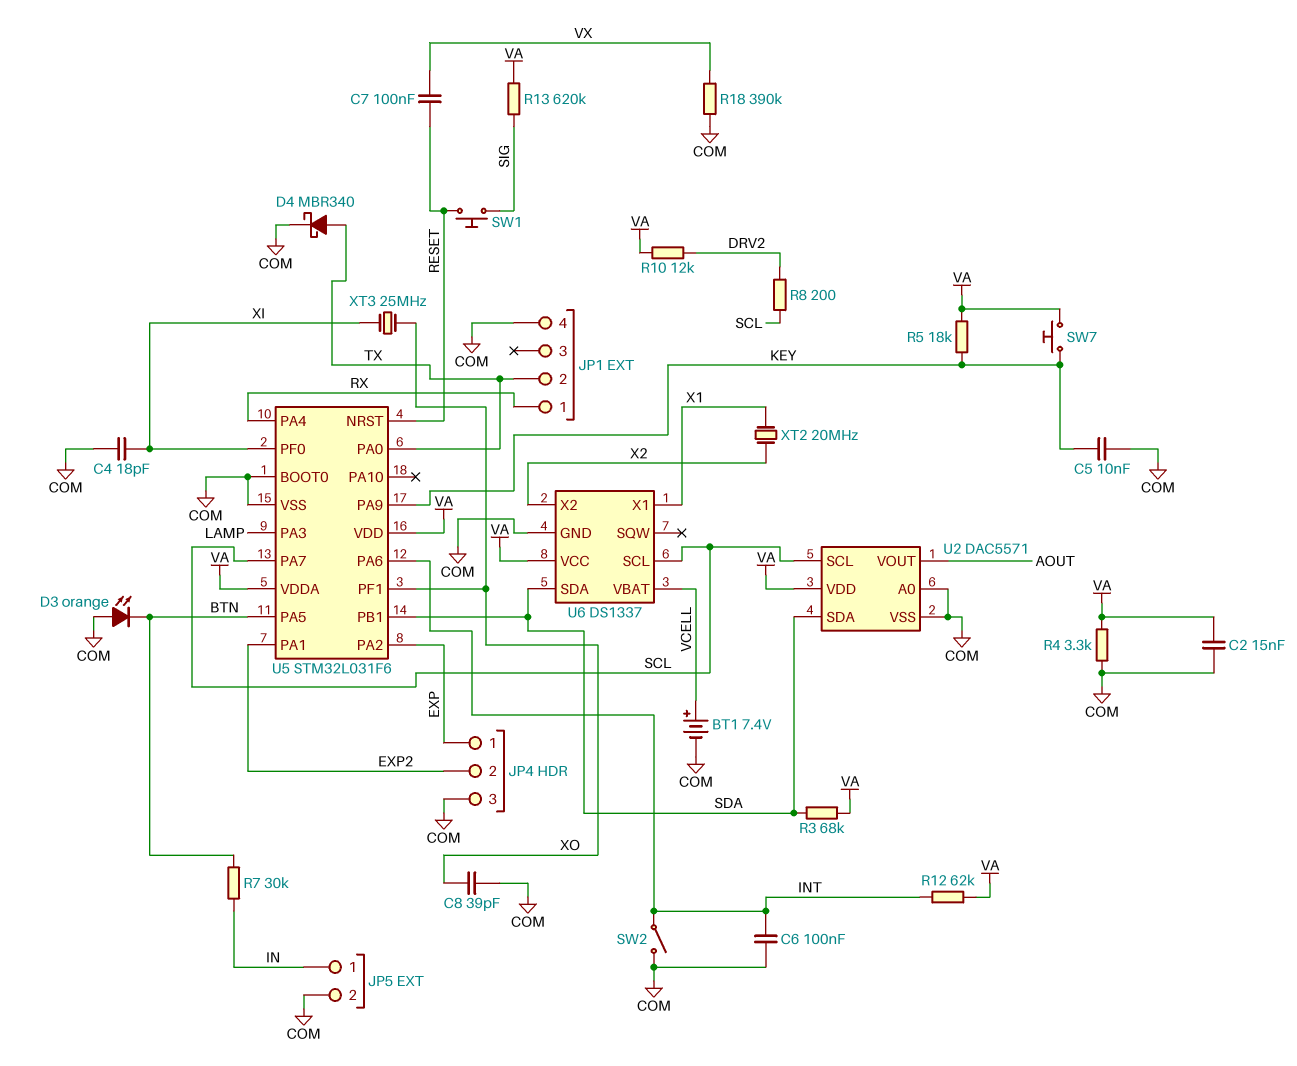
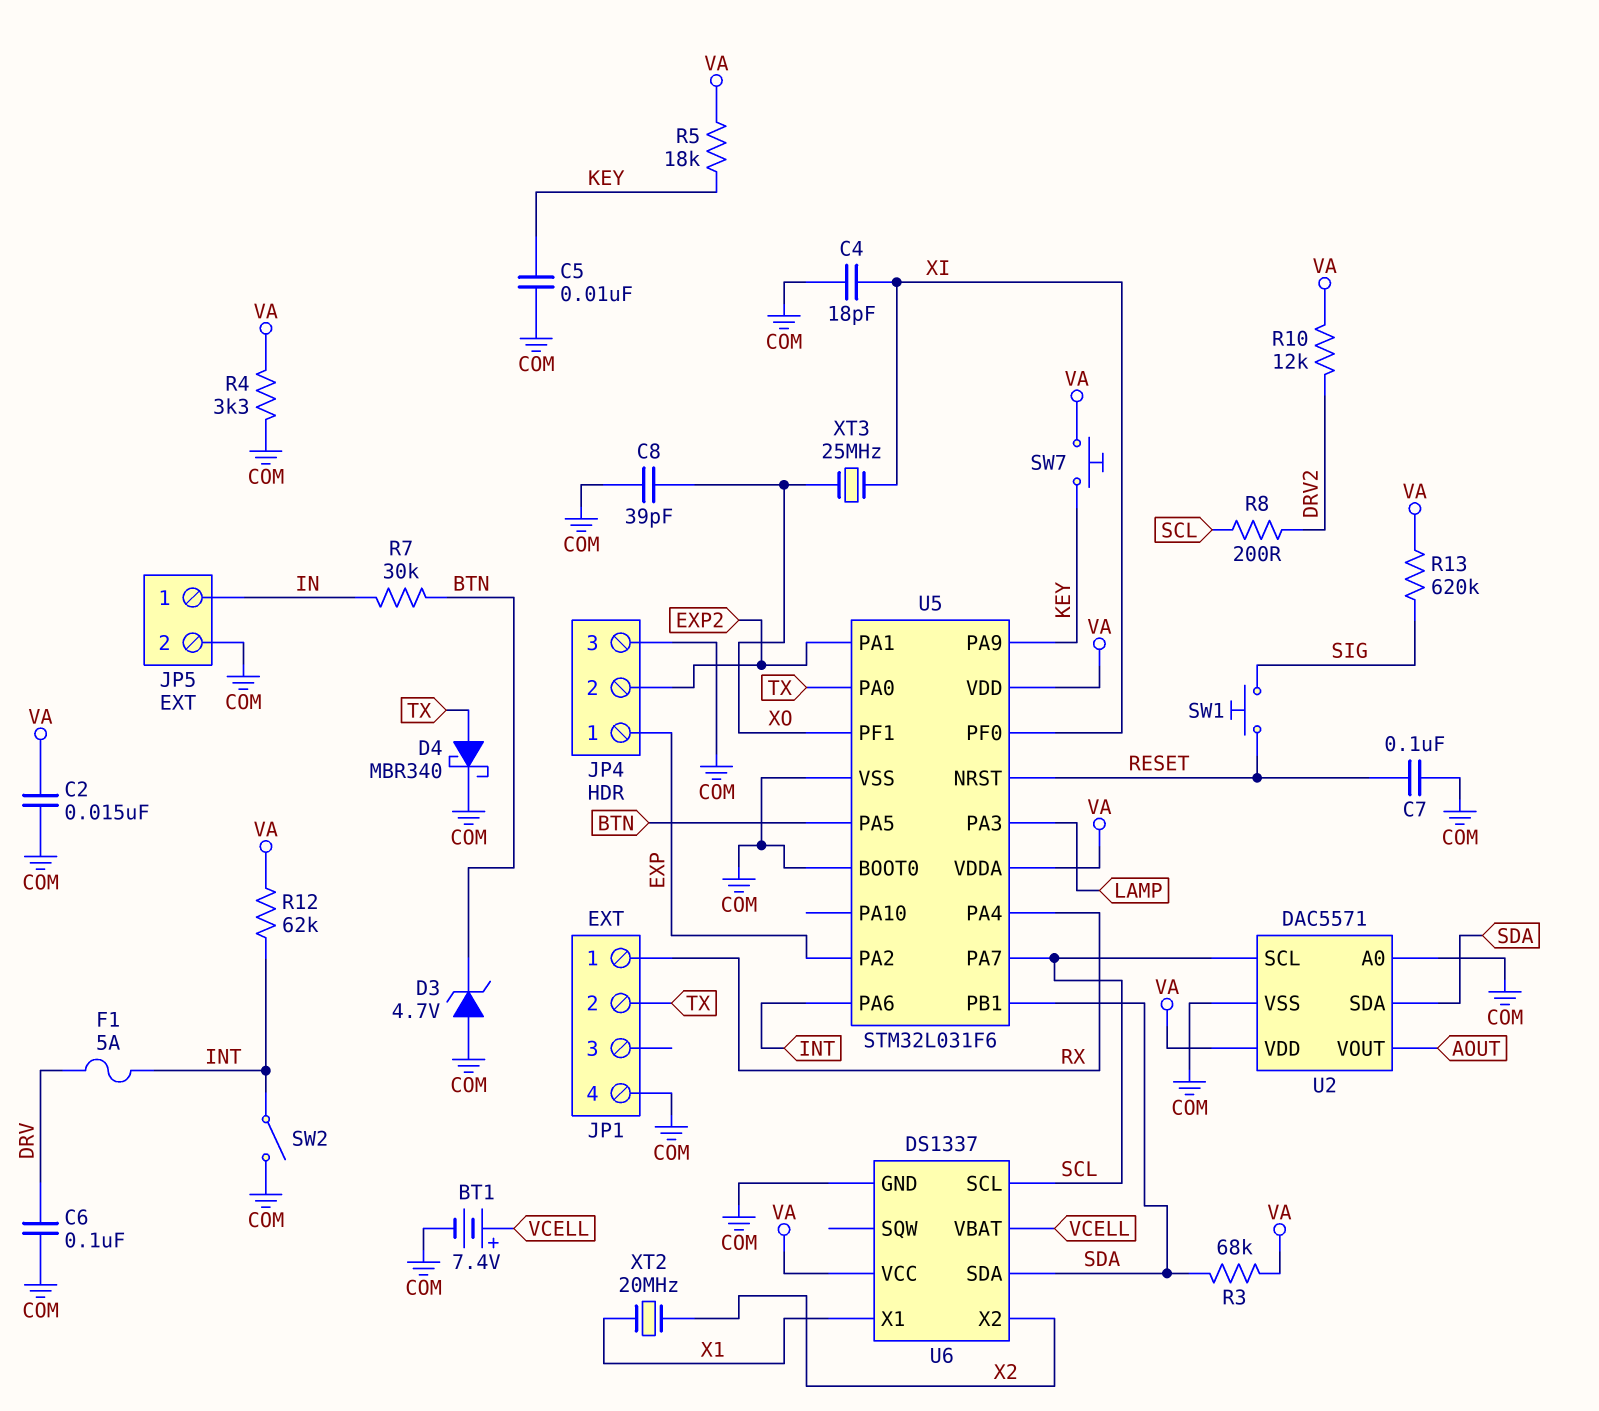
C6: 100nF (COM, INT) -> 100nF (COM, DRV)
C7: 100nF (RESET, VX) -> 100nF (COM, RESET)
D3: LED orange (A COM, K BTN) -> zener 4.7V (A COM, K BTN)
F1: none -> 5A (DRV, INT)
R18: 390k (COM, VX) -> none

